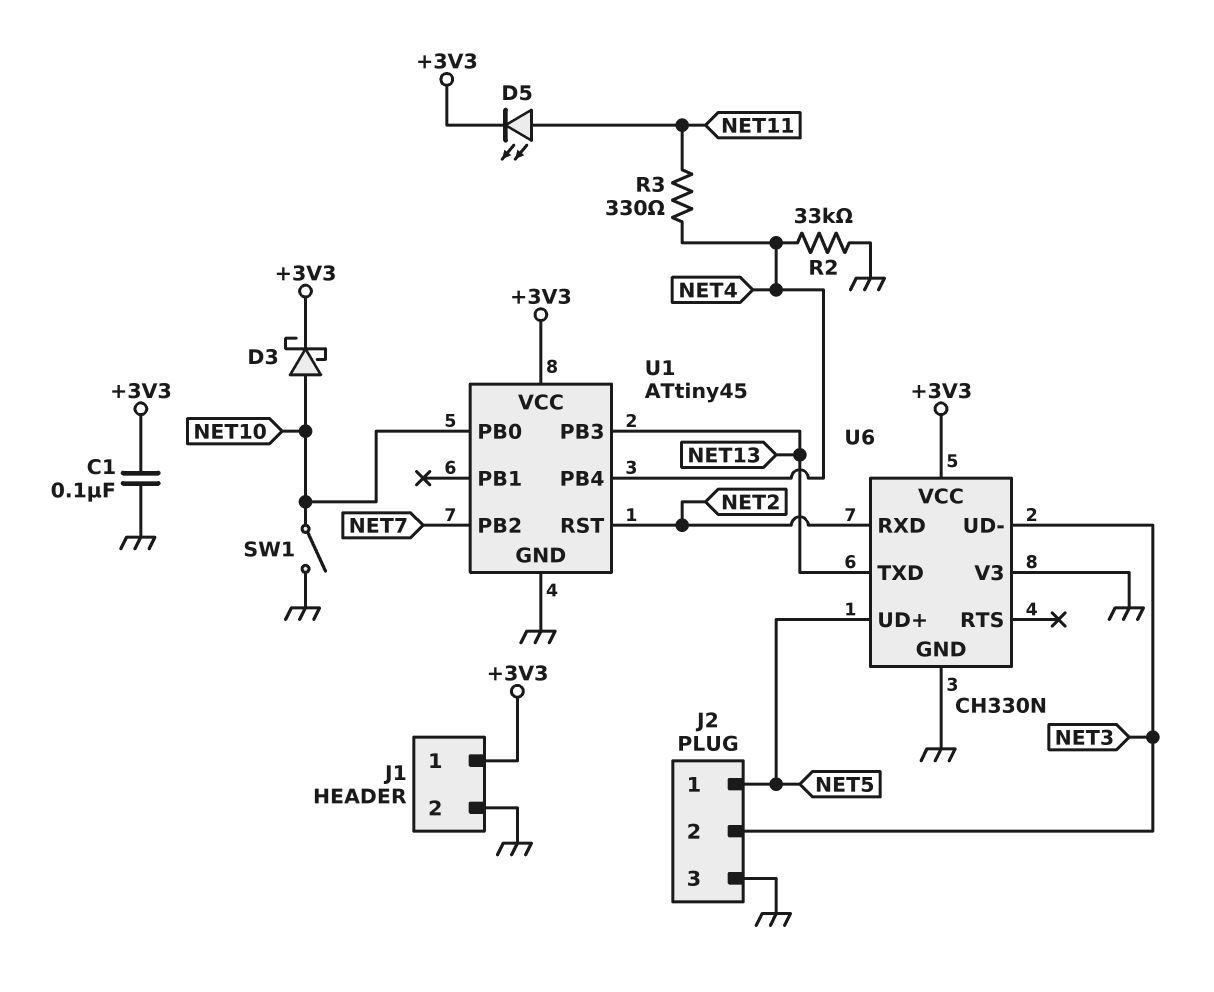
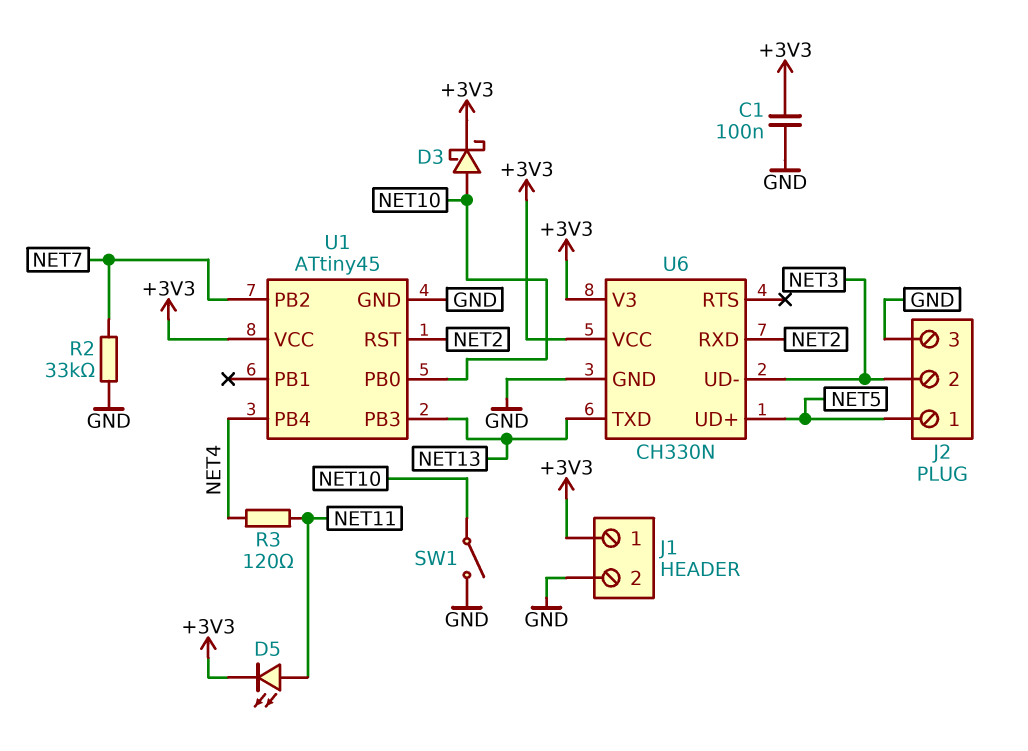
R2: 33k (GND, NET4) -> 33k (GND, NET7)
R3: 330 (NET4, NET11) -> 120 (NET4, NET11)
U6 pin V3: GND -> +3V3

